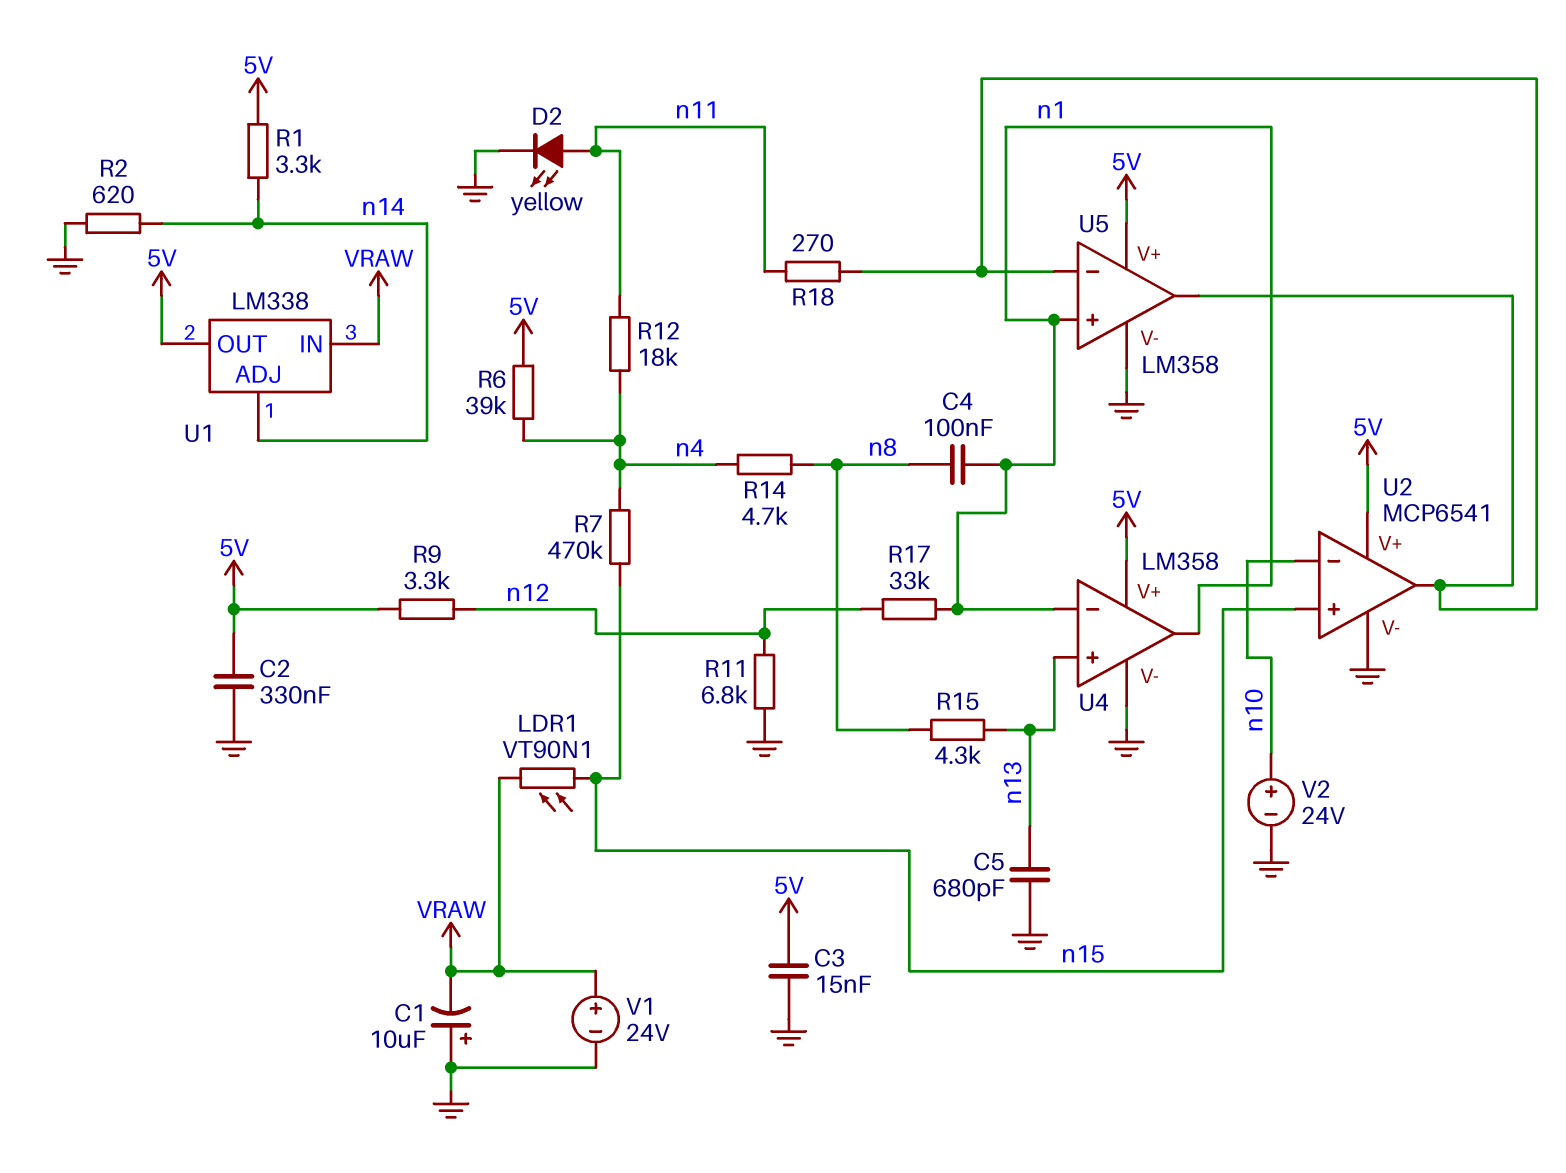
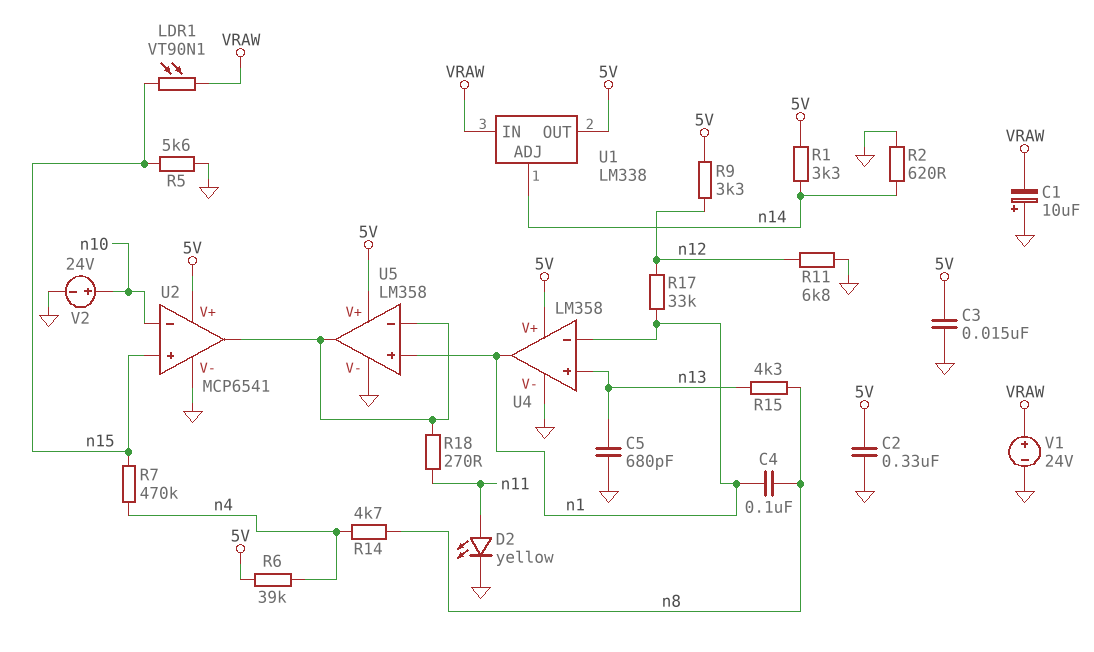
R5: none -> 5.6k (GND, n15)
R12: 18k (n4, n11) -> none

